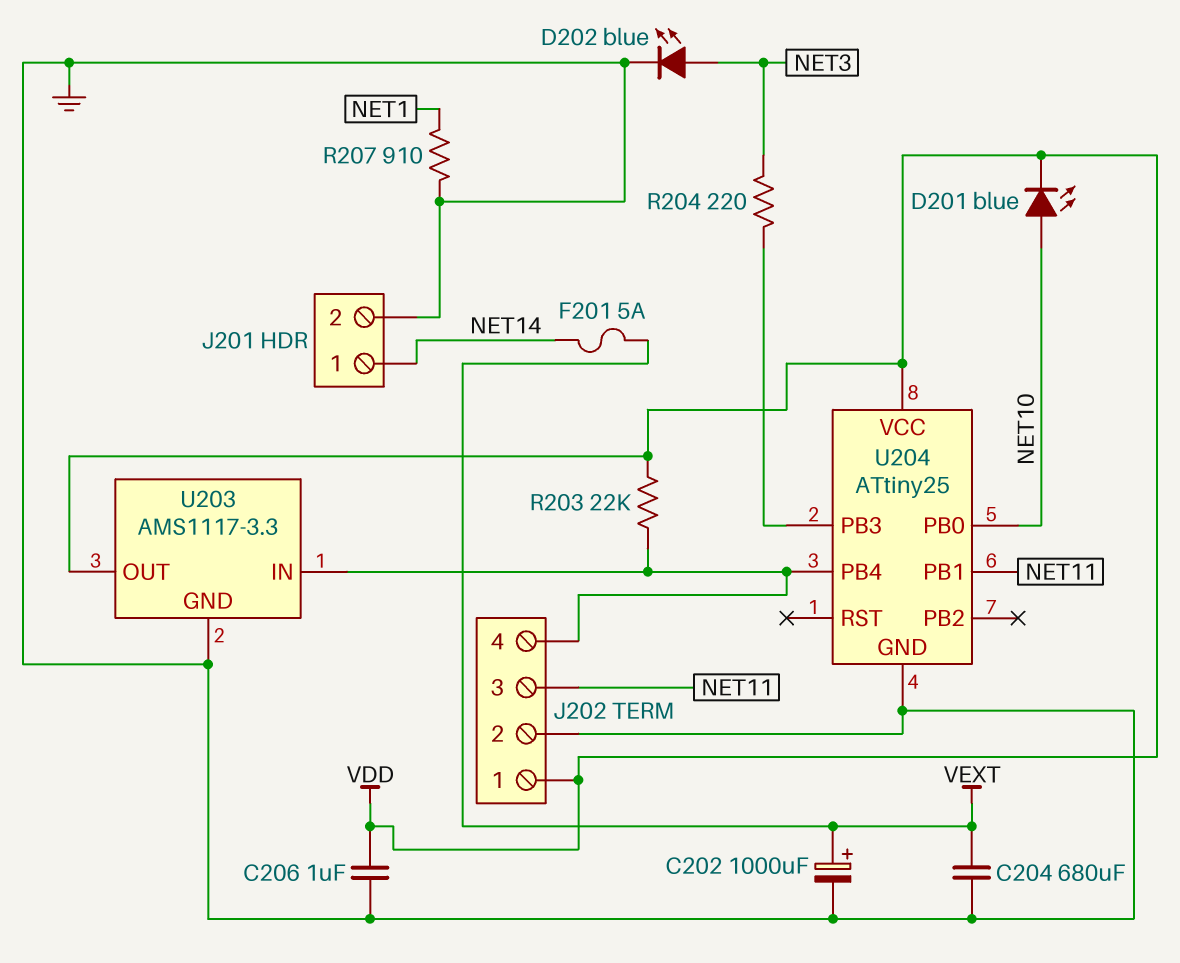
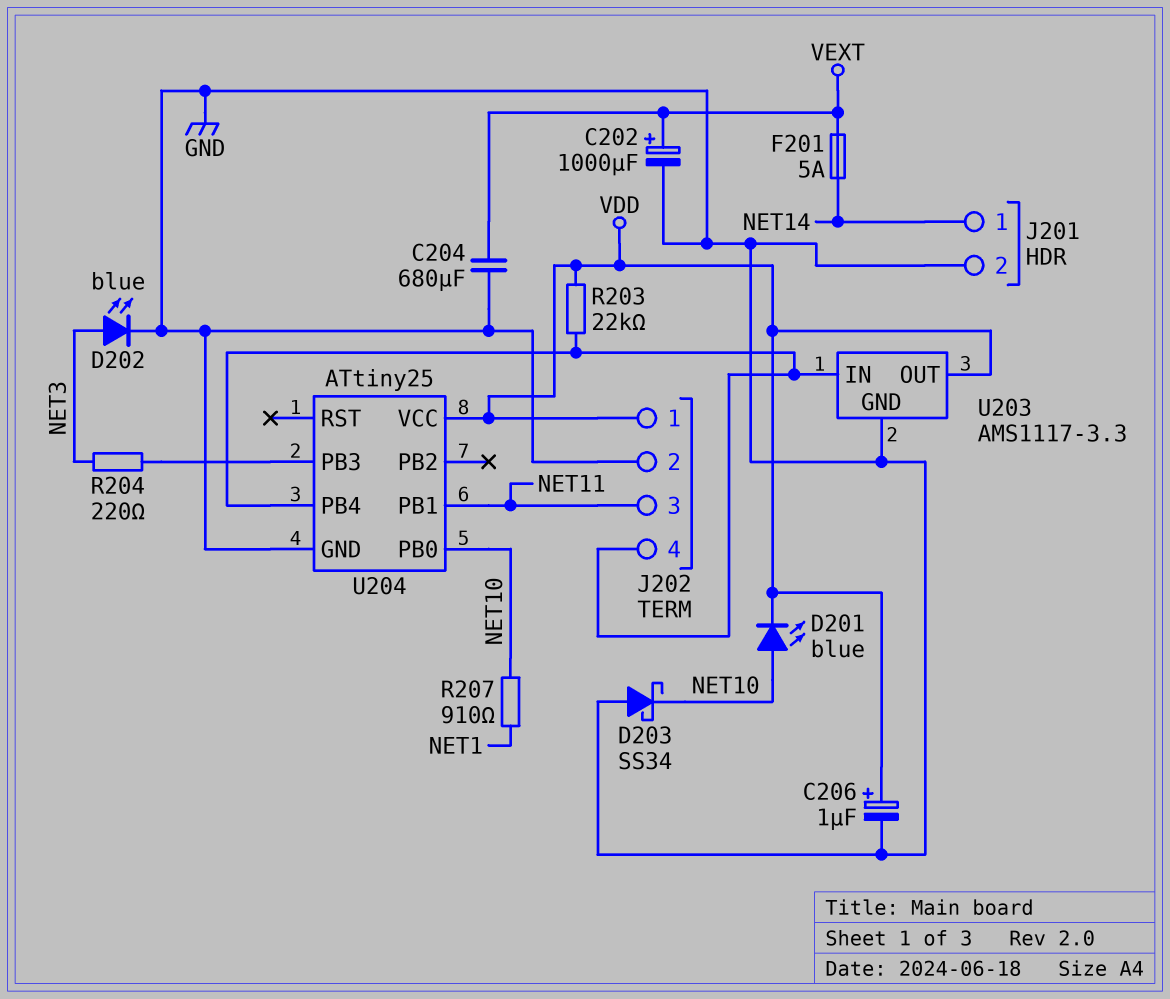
C206: 1uF (GND, VDD) -> 1uF (plus VDD, minus GND)
D203: none -> schottky SS34 (A GND, K NET10)
R207: 910 (GND, NET1) -> 910 (NET1, NET10)

